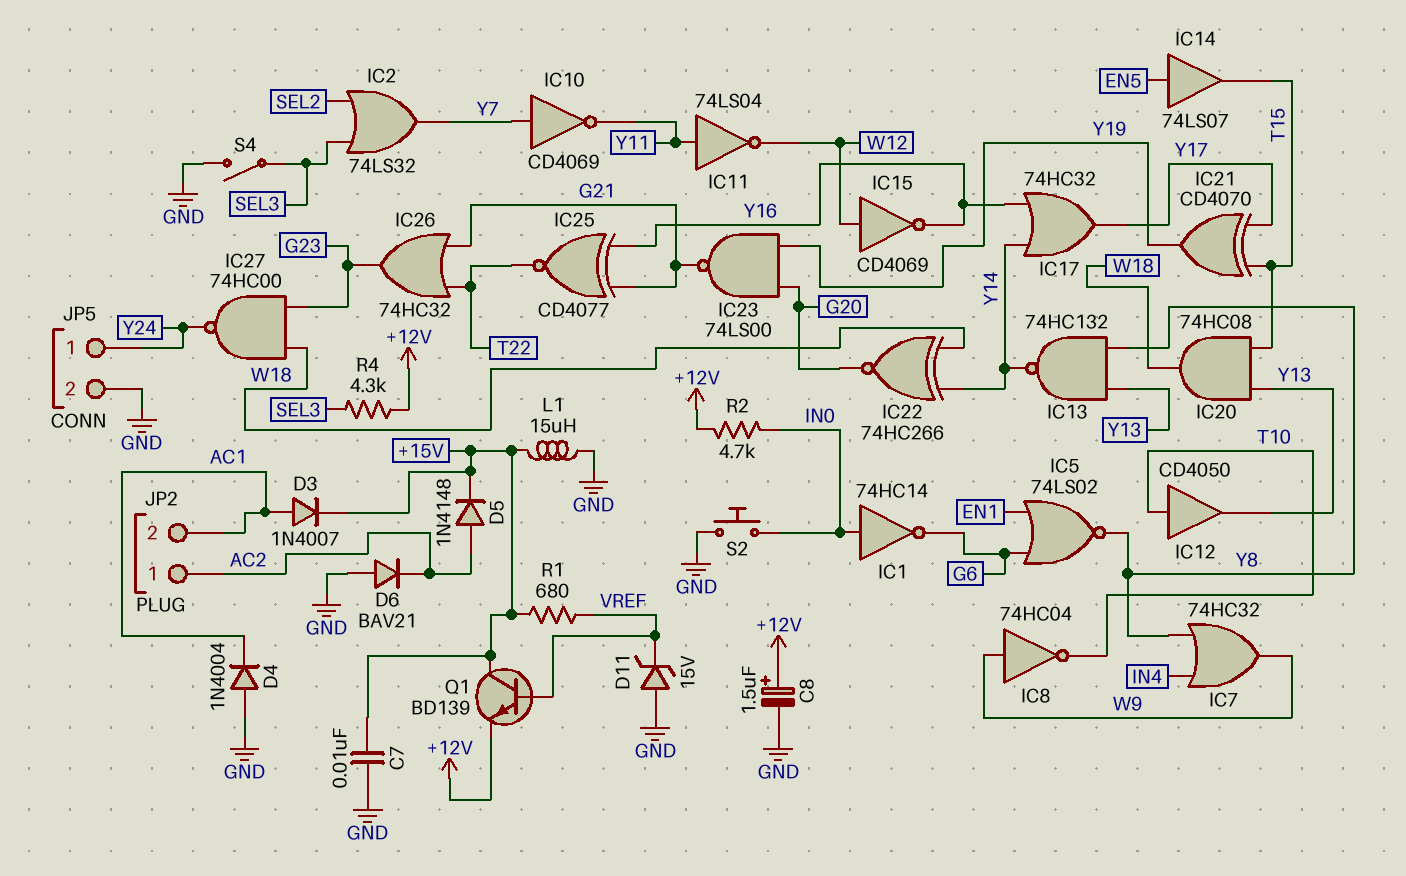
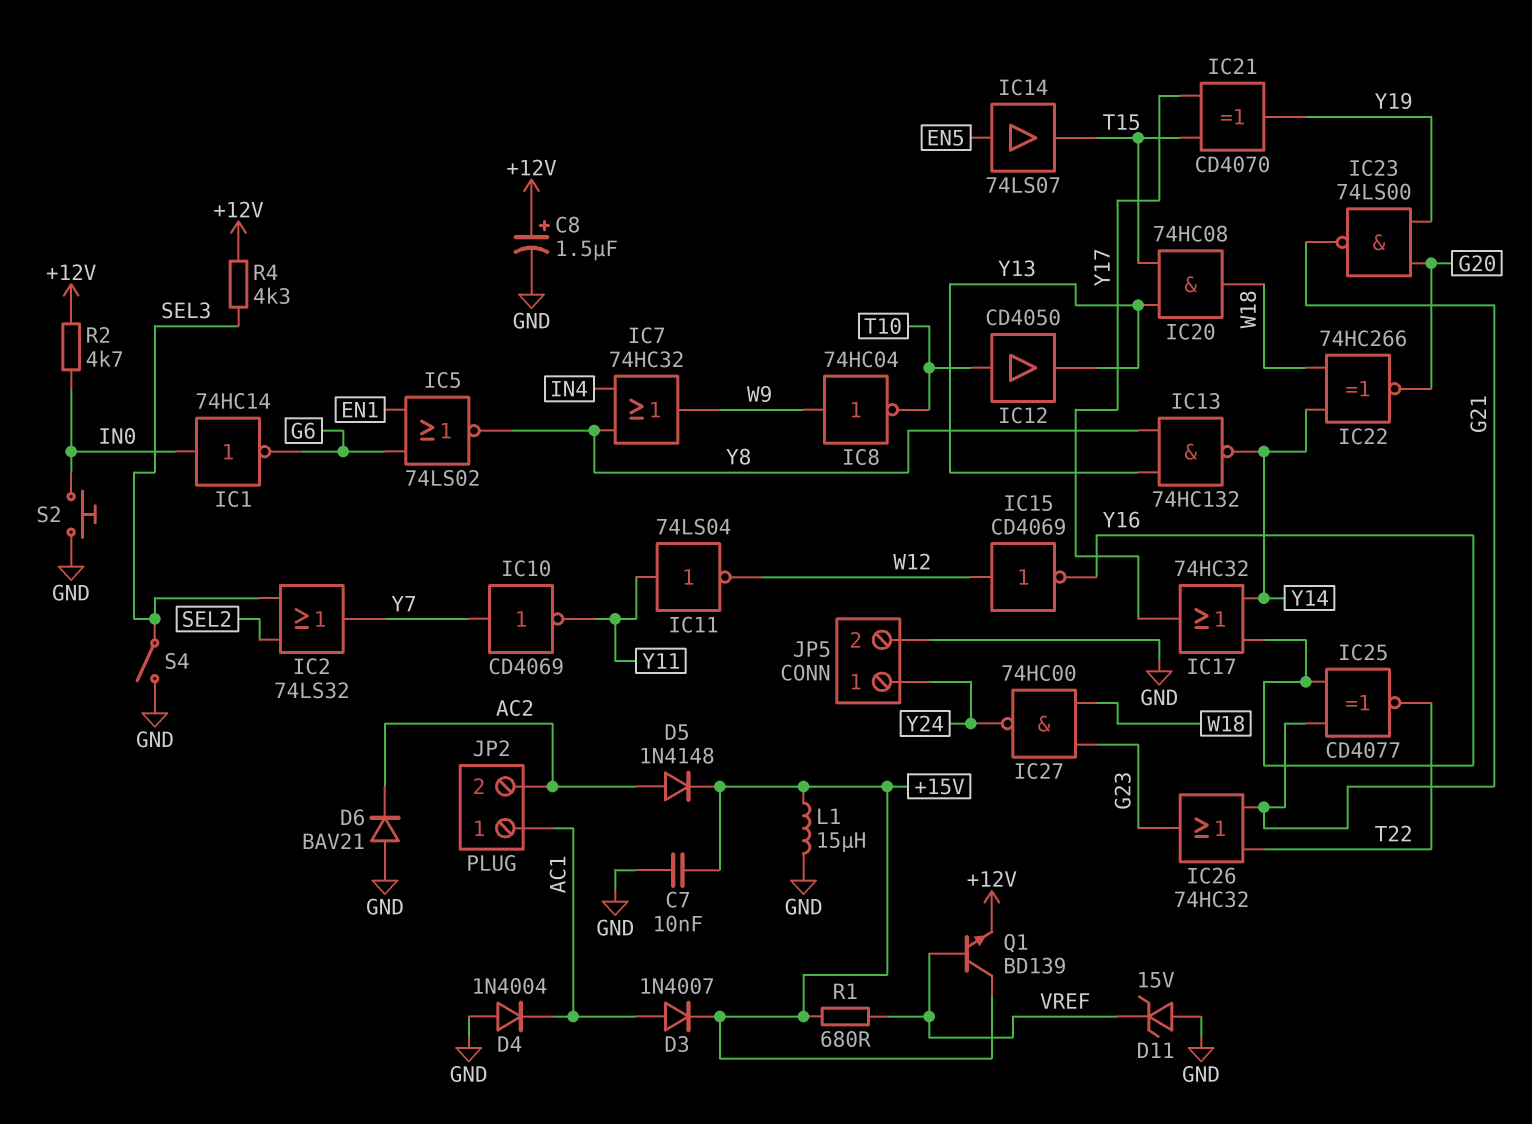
JP2 pin 1: AC2 -> AC1
JP2 pin 2: AC1 -> AC2

